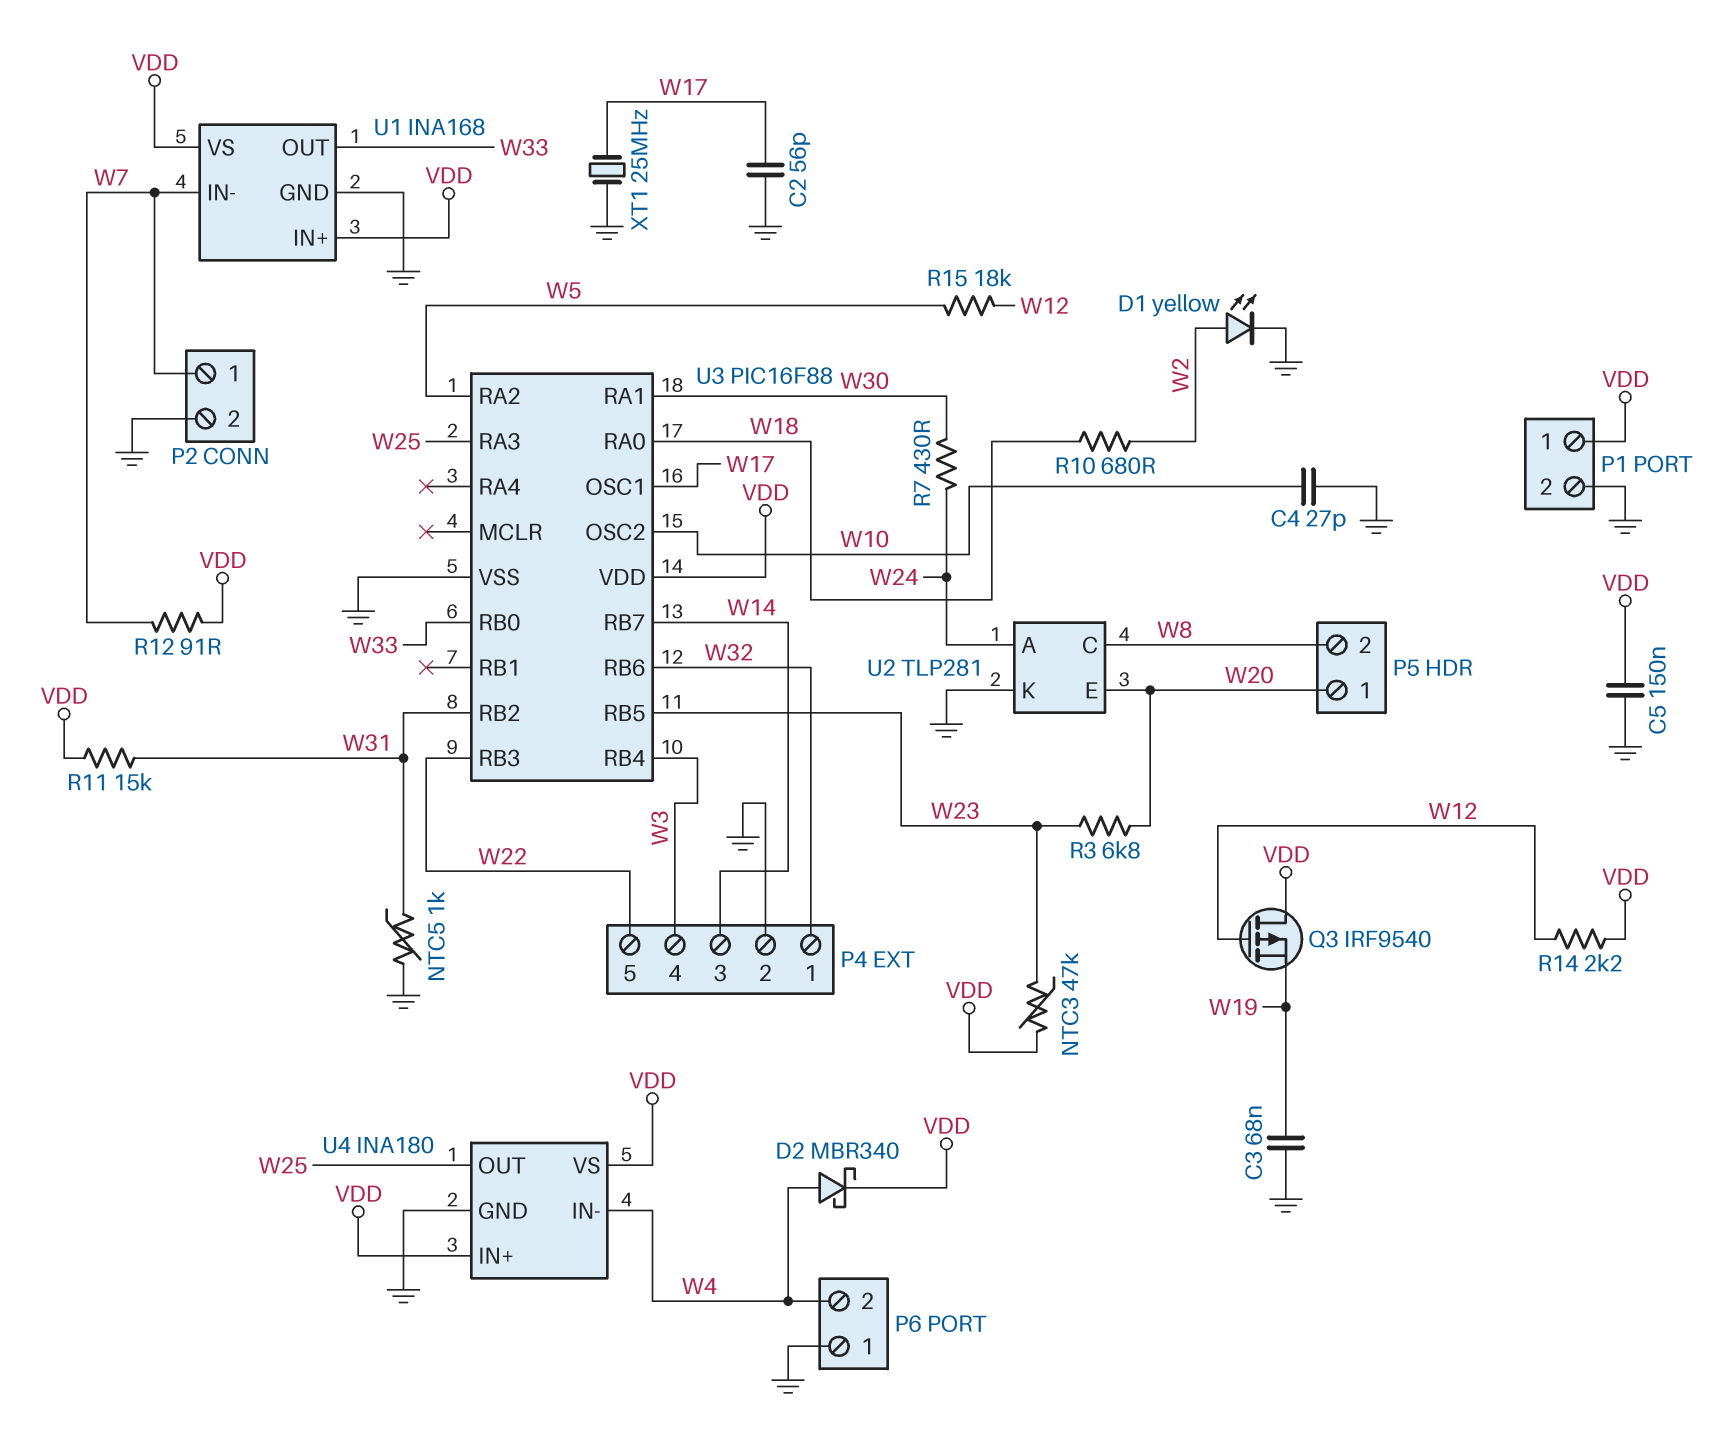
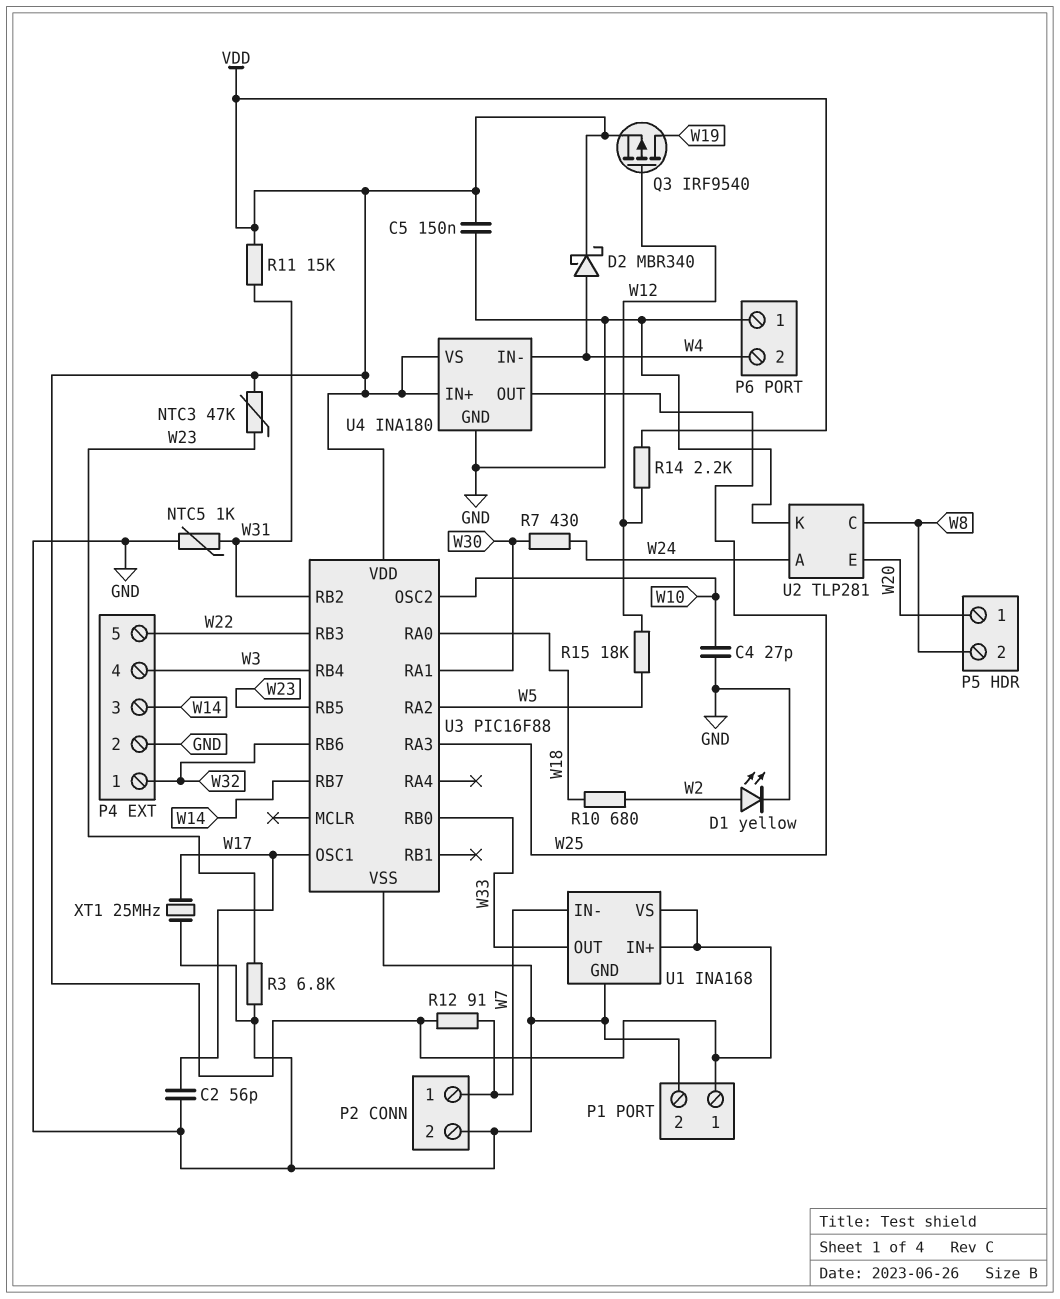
C3: 68nF (GND, W19) -> none
Q3: PMOS IRF9540 (G W12, D VDD, S W19) -> PMOS IRF9540 (G W12, D W19, S VDD)
R3: 6.8k (W20, W23) -> 6.8k (GND, W23)

